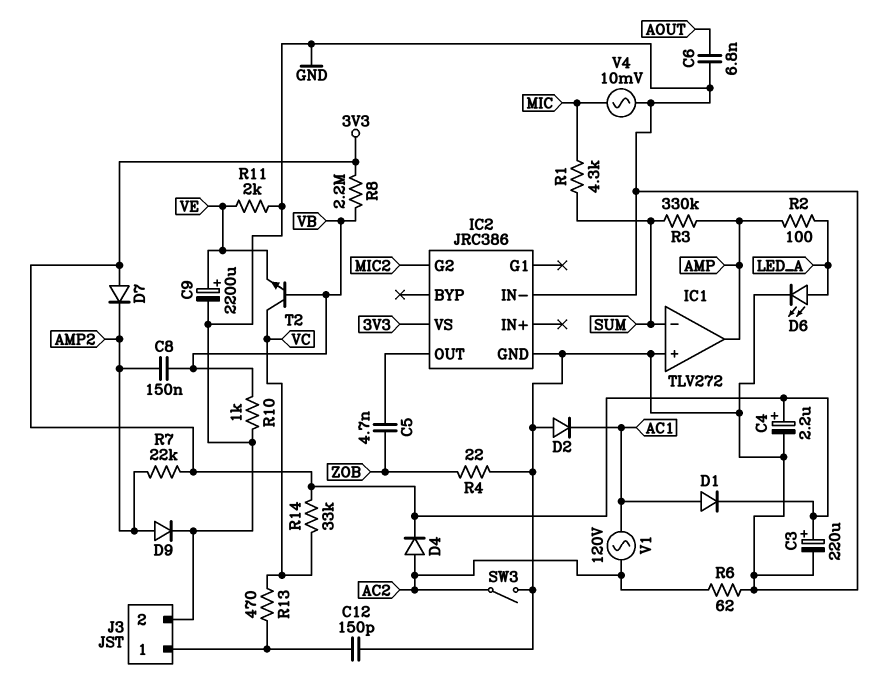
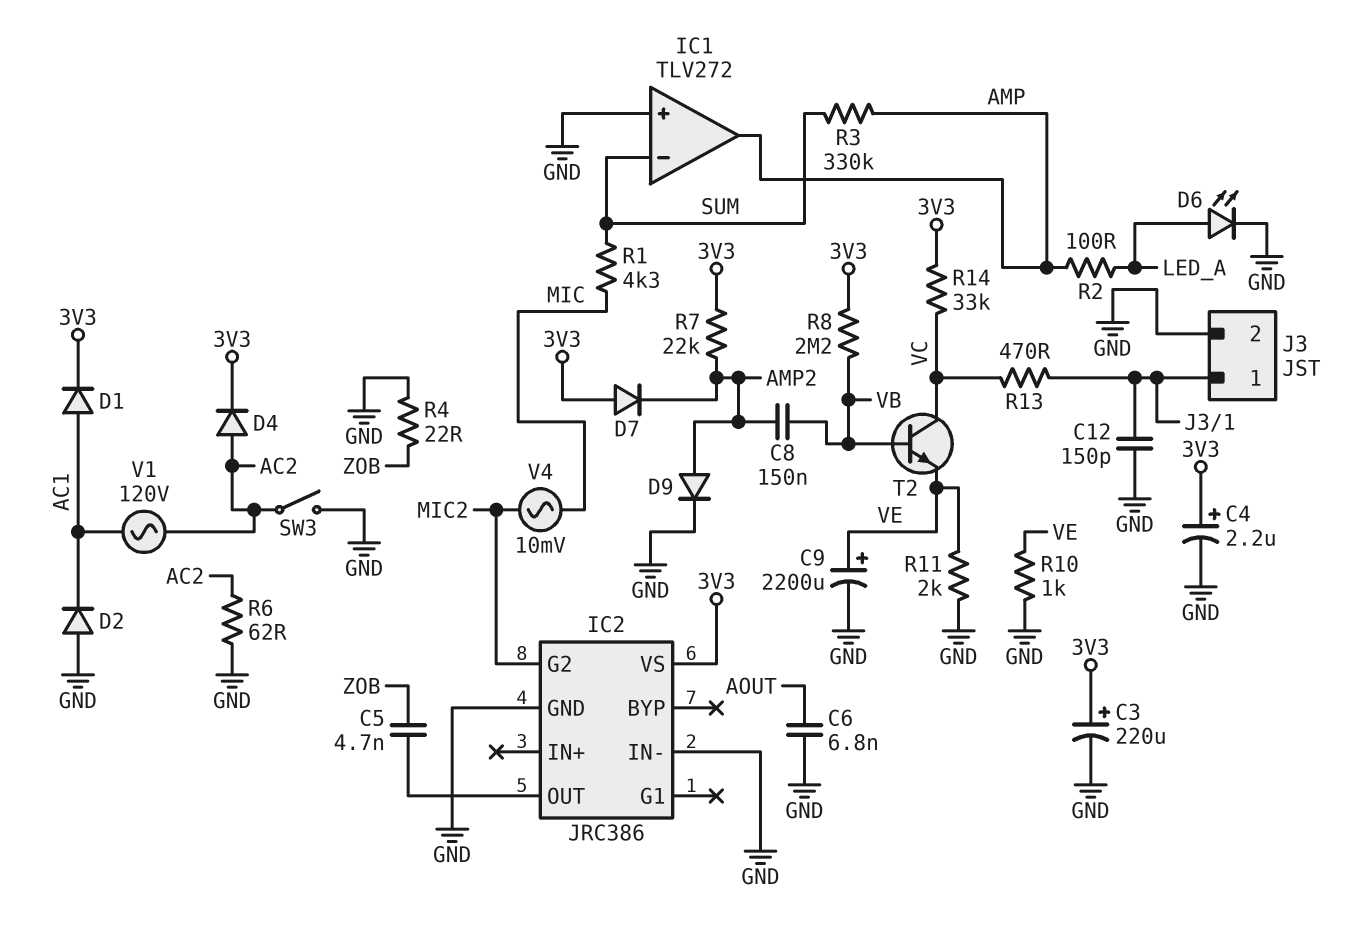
R10: 1k (GND, VB) -> 1k (GND, VE)
V4: AC 10mV (GND, MIC) -> AC 10mV (MIC, MIC2)

